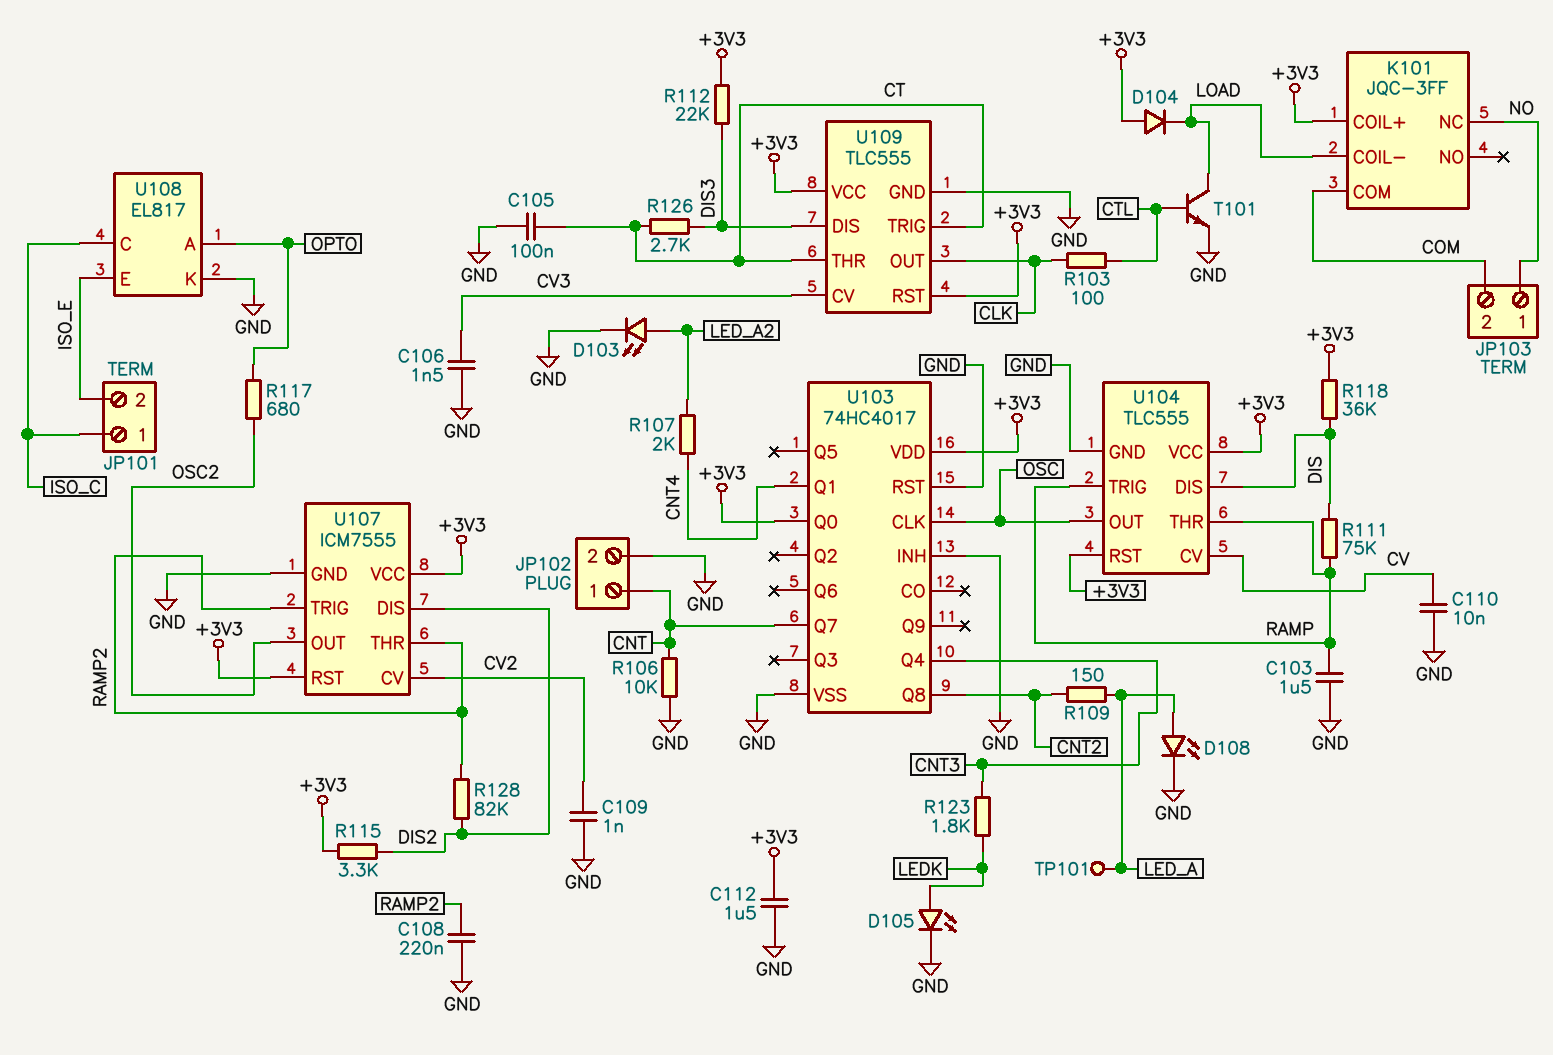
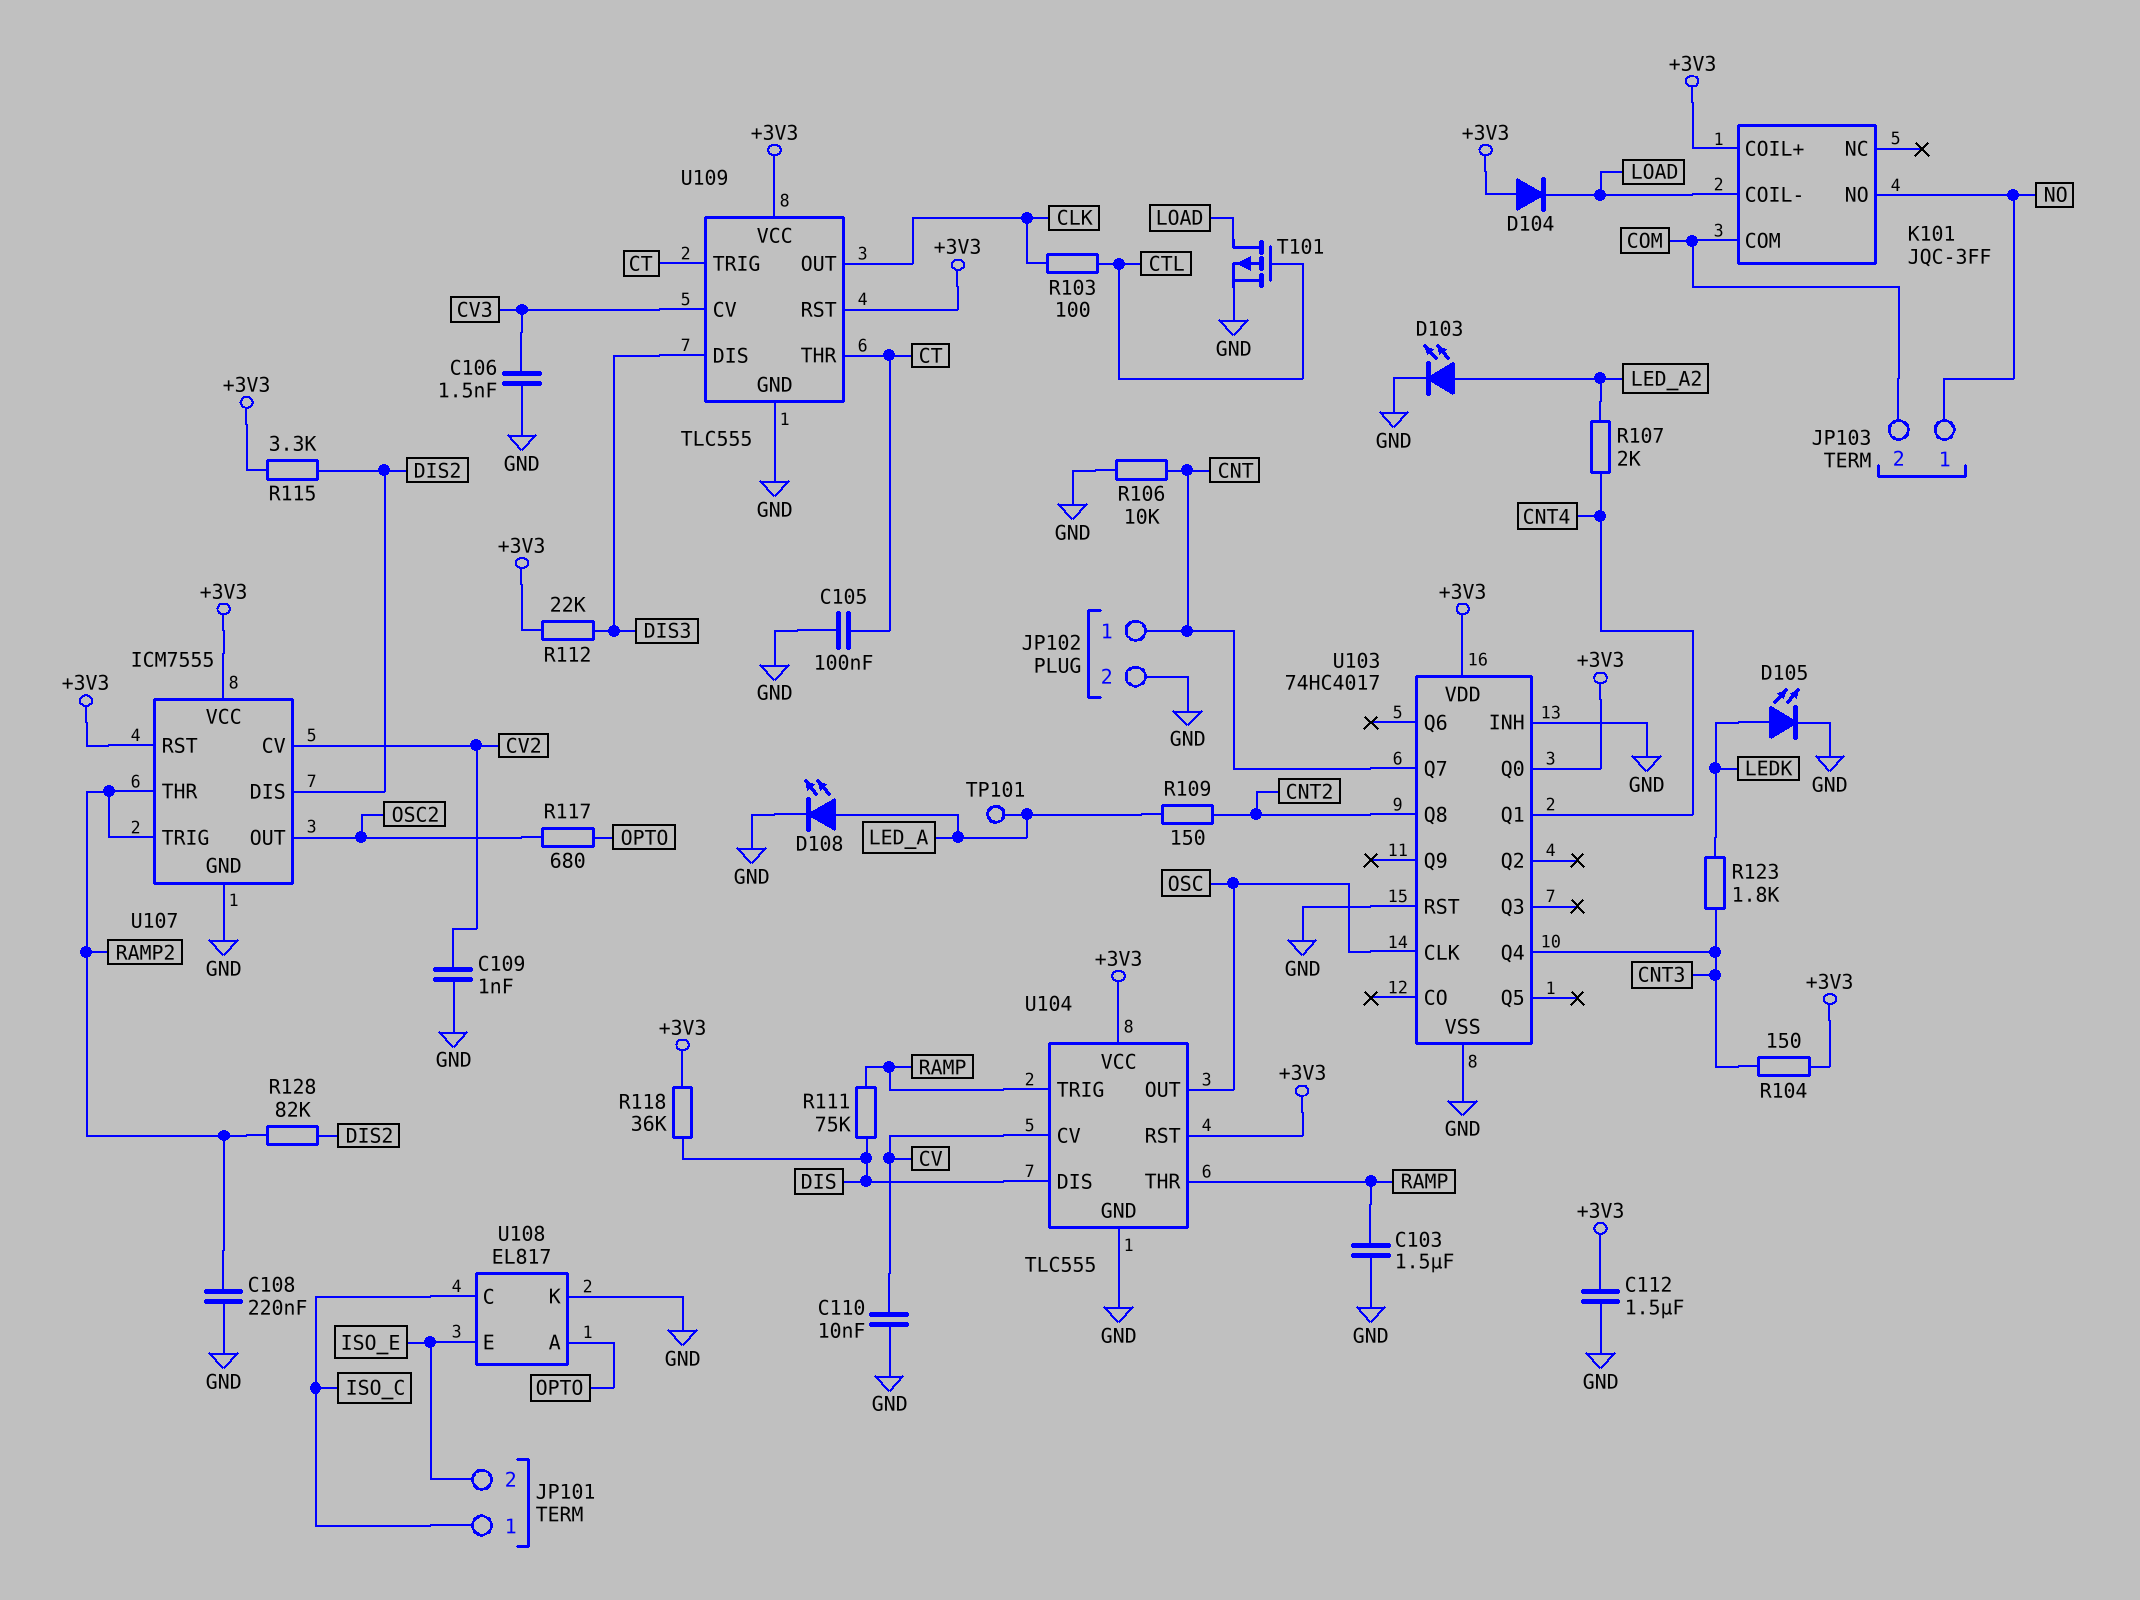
K101 pin NC: NO -> none
K101 pin NO: none -> NO
R104: none -> 150 (+3V3, CNT3)
R126: 2.7k (CT, DIS3) -> none
T101: NPN (B CTL, C LOAD, E GND) -> PMOS (G CTL, D LOAD, S GND)

